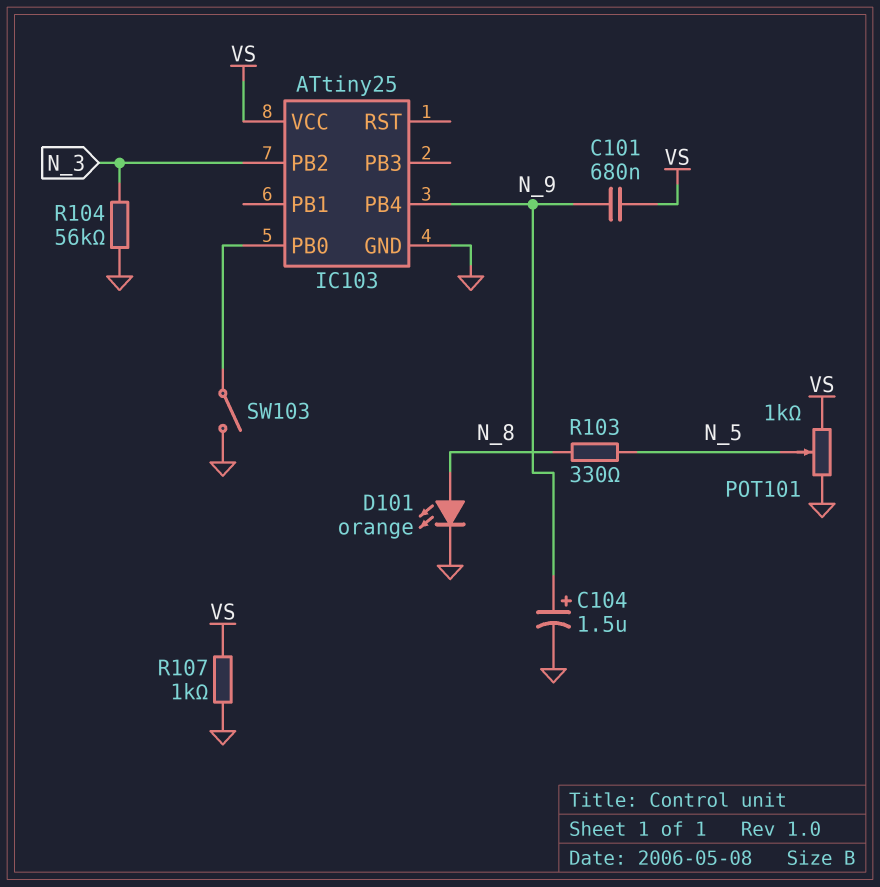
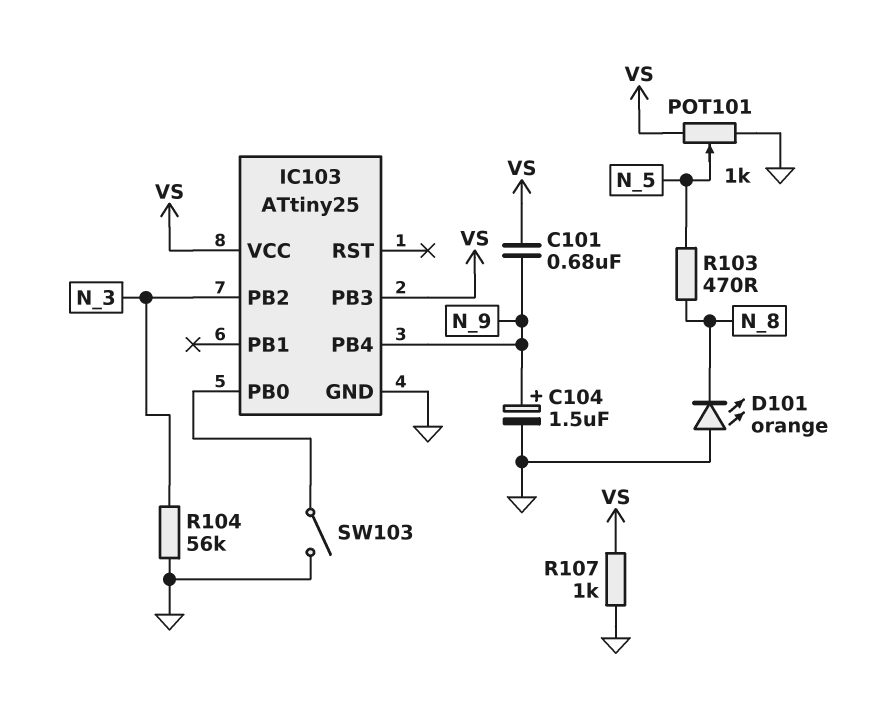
D101: LED orange (A N_8, K GND) -> LED orange (A GND, K N_8)
IC103 pin PB3: none -> VS
R103: 330 (N_5, N_8) -> 470 (N_5, N_8)

